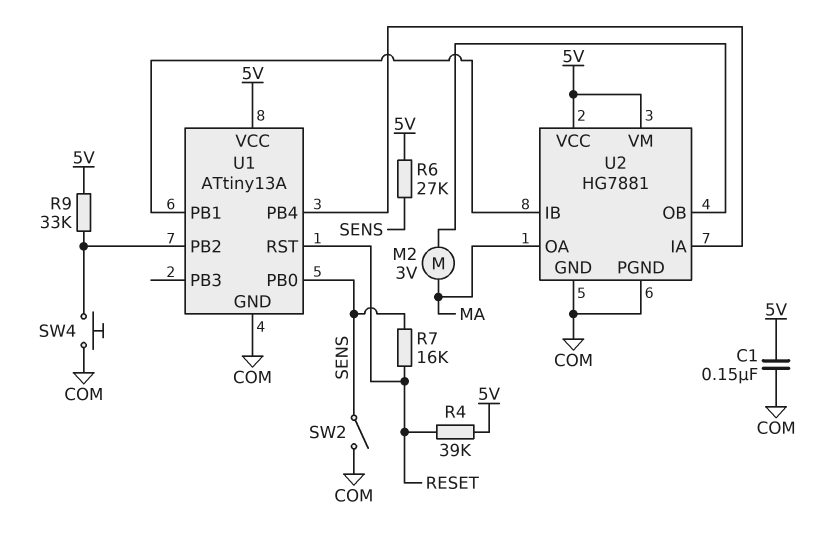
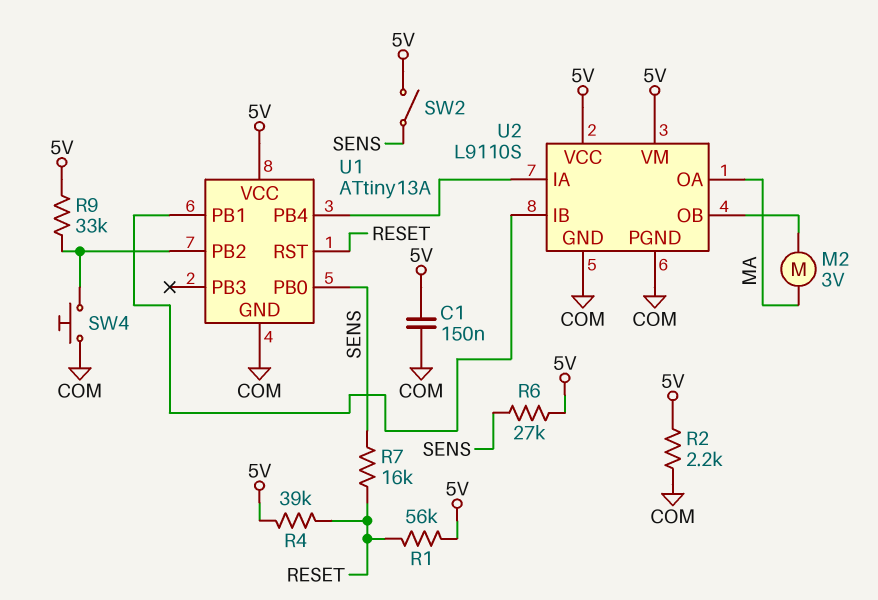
R1: none -> 56k (5V, RESET)
R2: none -> 2.2k (5V, COM)
SW2: switch (COM, SENS) -> switch (5V, SENS)
U2: HG7881 -> L9110S

